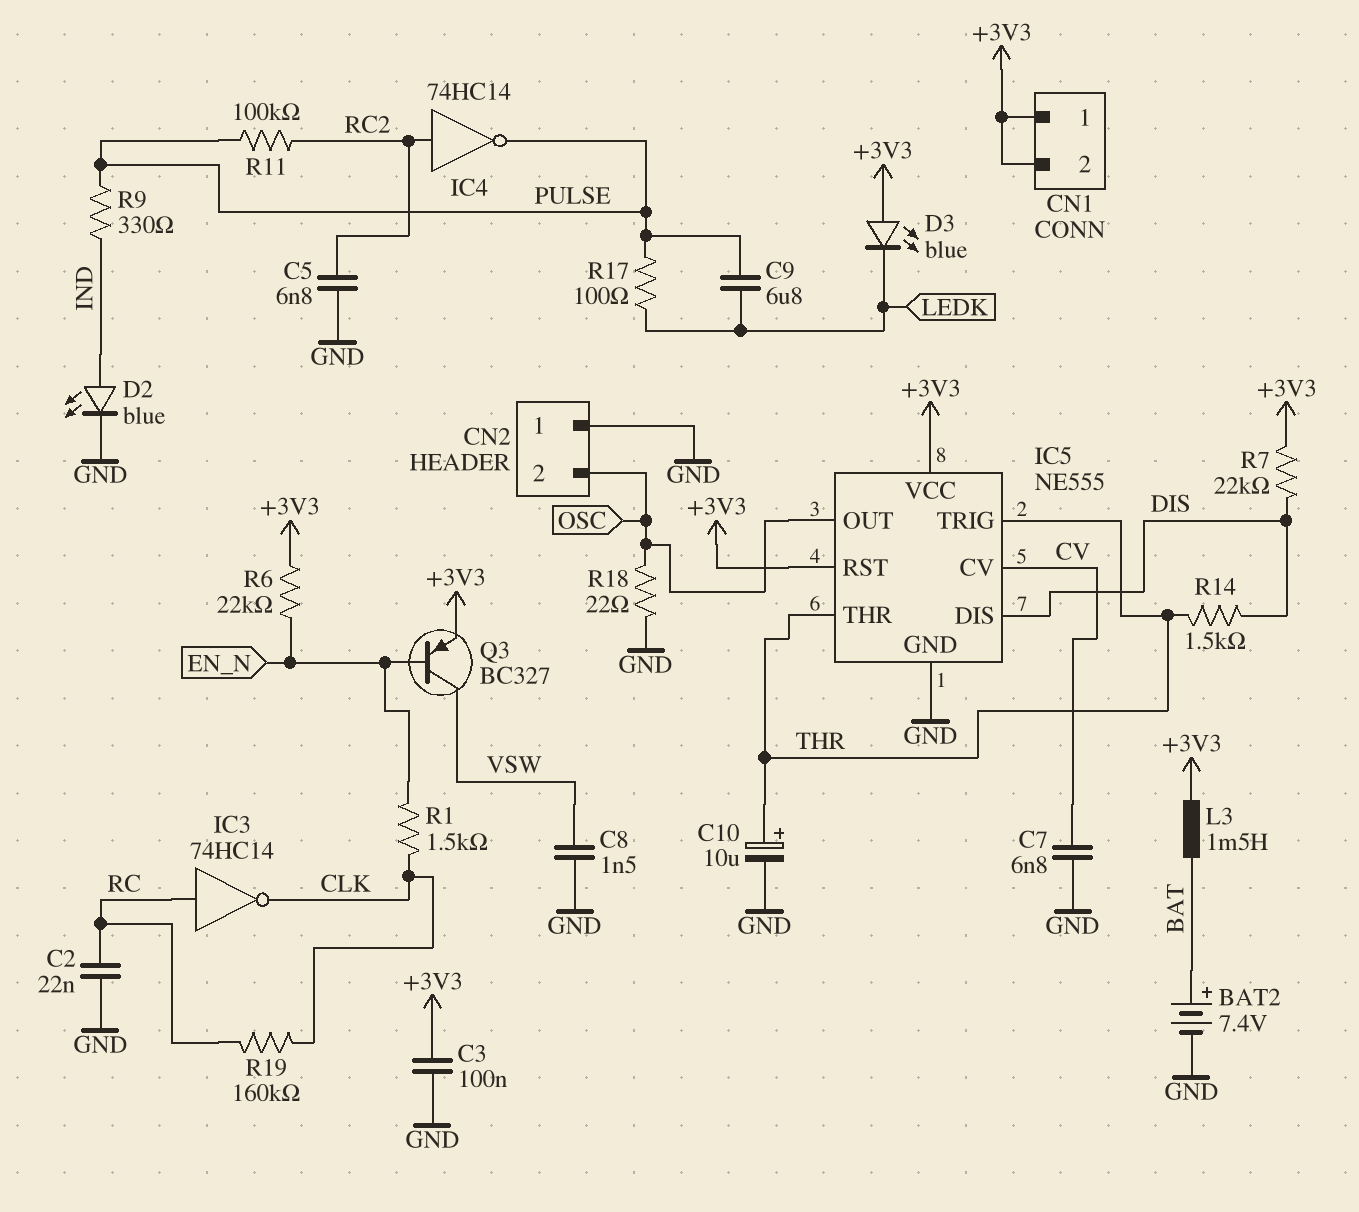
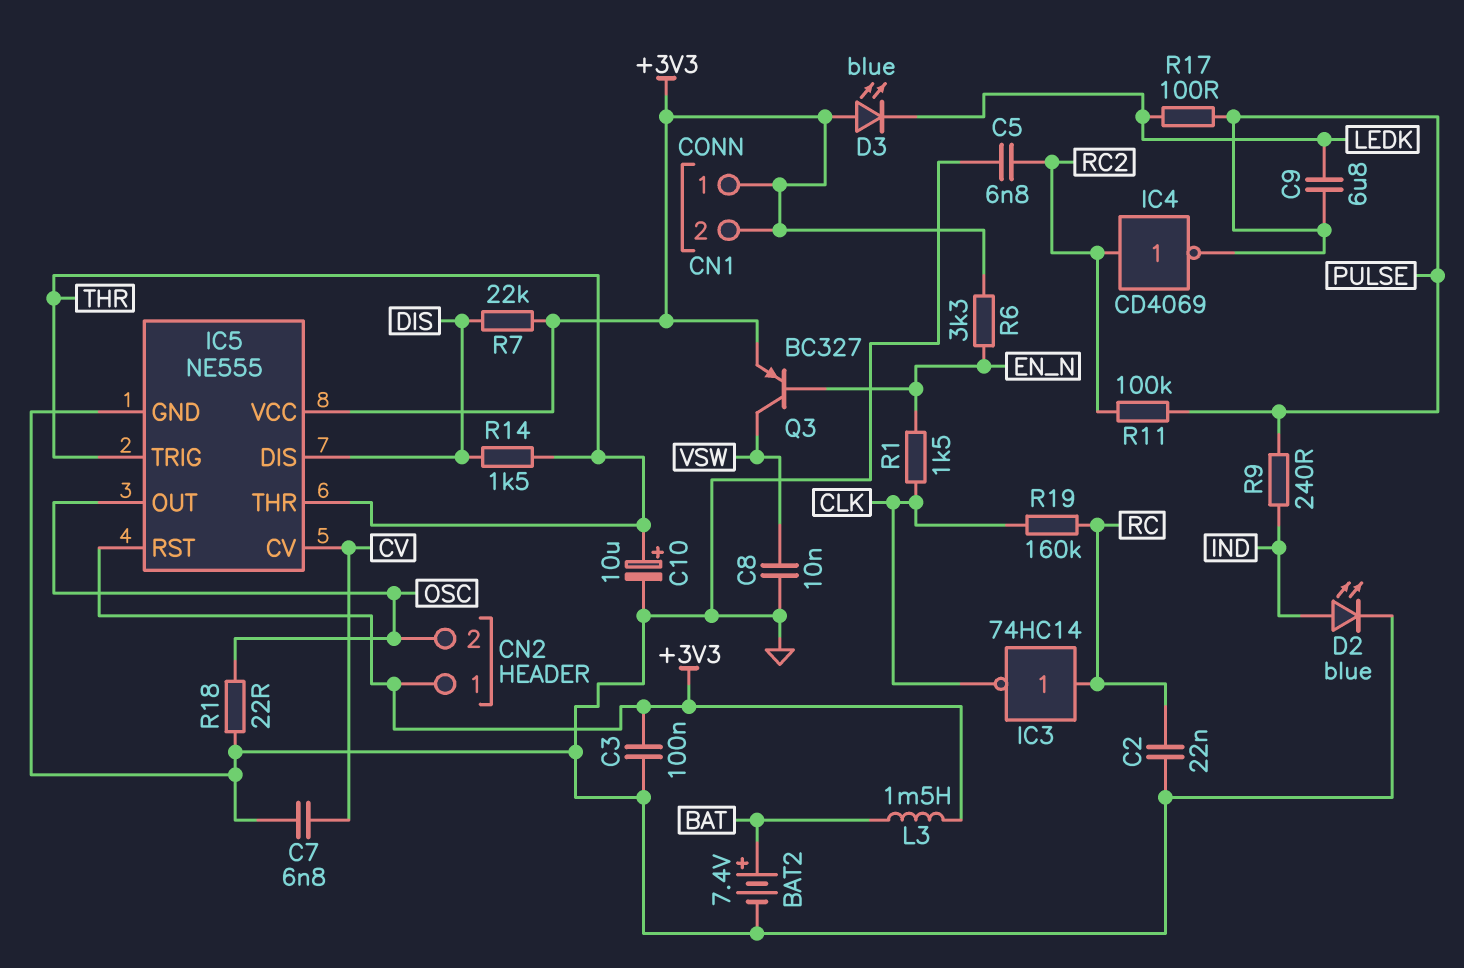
C8: 1.5nF (GND, VSW) -> 10nF (GND, VSW)
CN2 pin 1: GND -> +3V3
IC4: NOT 74HC14 (in RC2, out PULSE) -> NOT CD4069 (in RC2, out PULSE)
R6: 22k (+3V3, EN_N) -> 3.3k (+3V3, EN_N)
R9: 330 (IND, PULSE) -> 240 (IND, PULSE)

